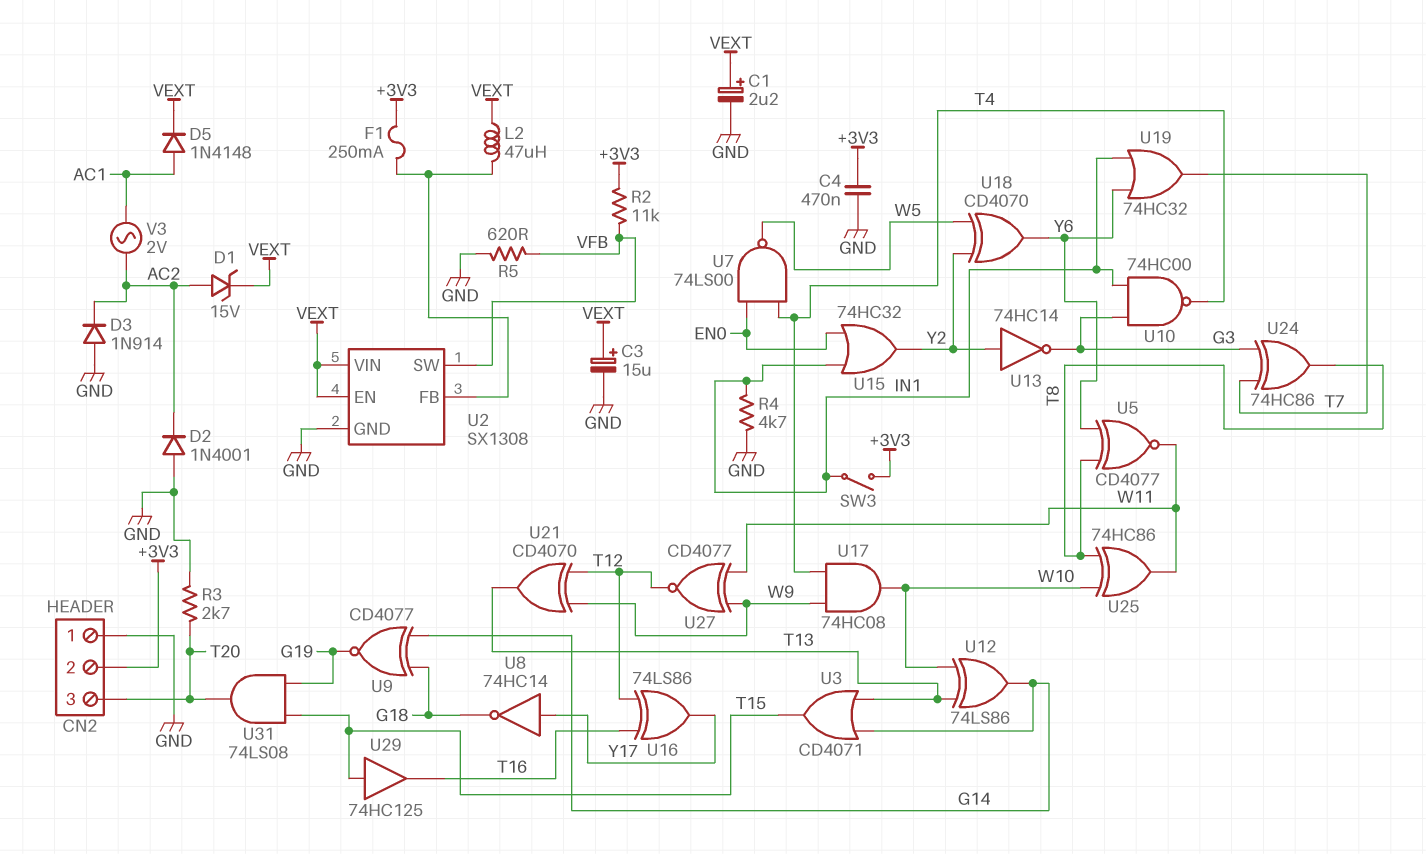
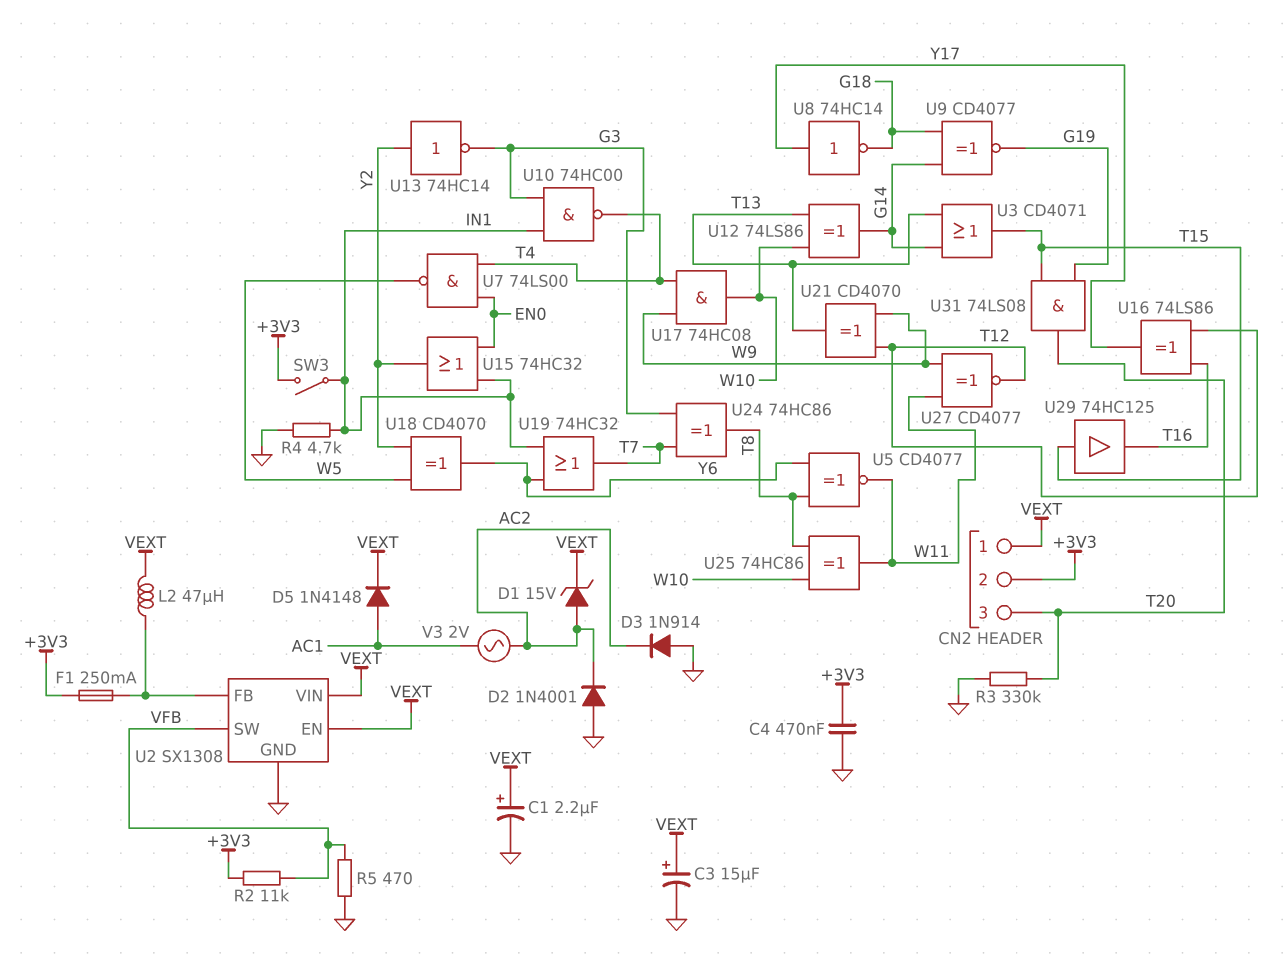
CN2 pin 1: GND -> VEXT
R3: 2.7k (GND, T20) -> 330k (GND, T20)
R5: 620 (GND, VFB) -> 470 (GND, VFB)

